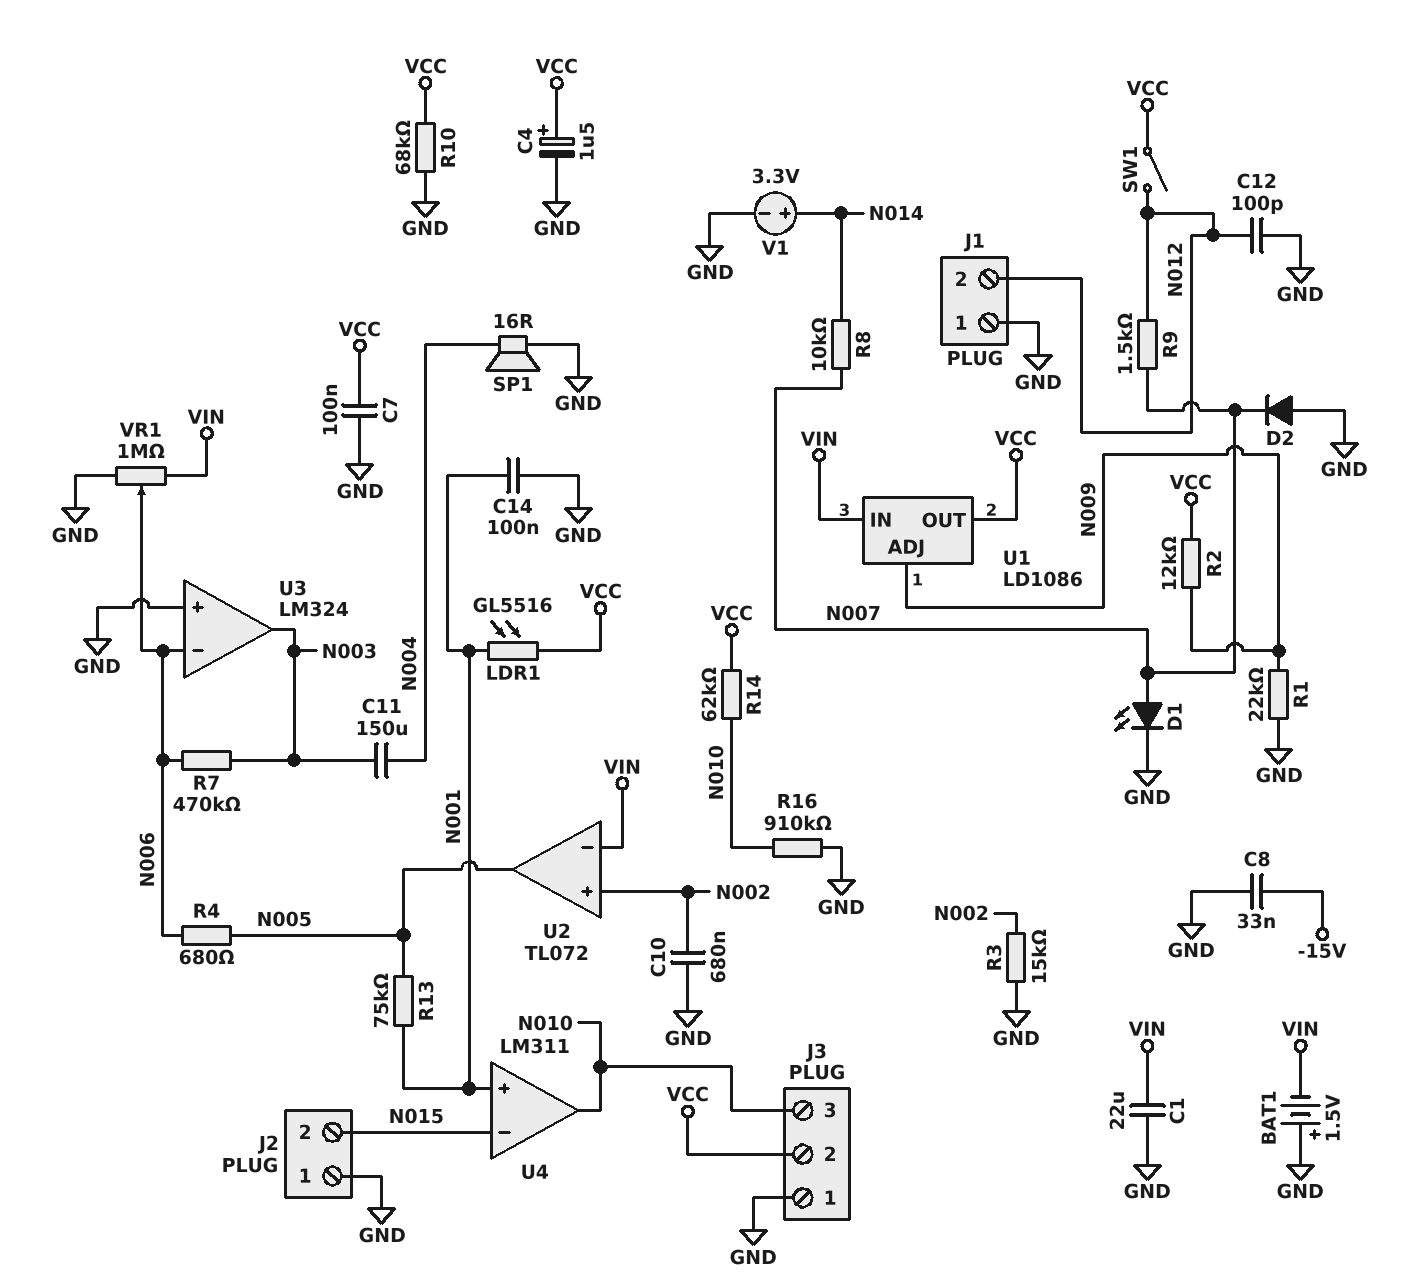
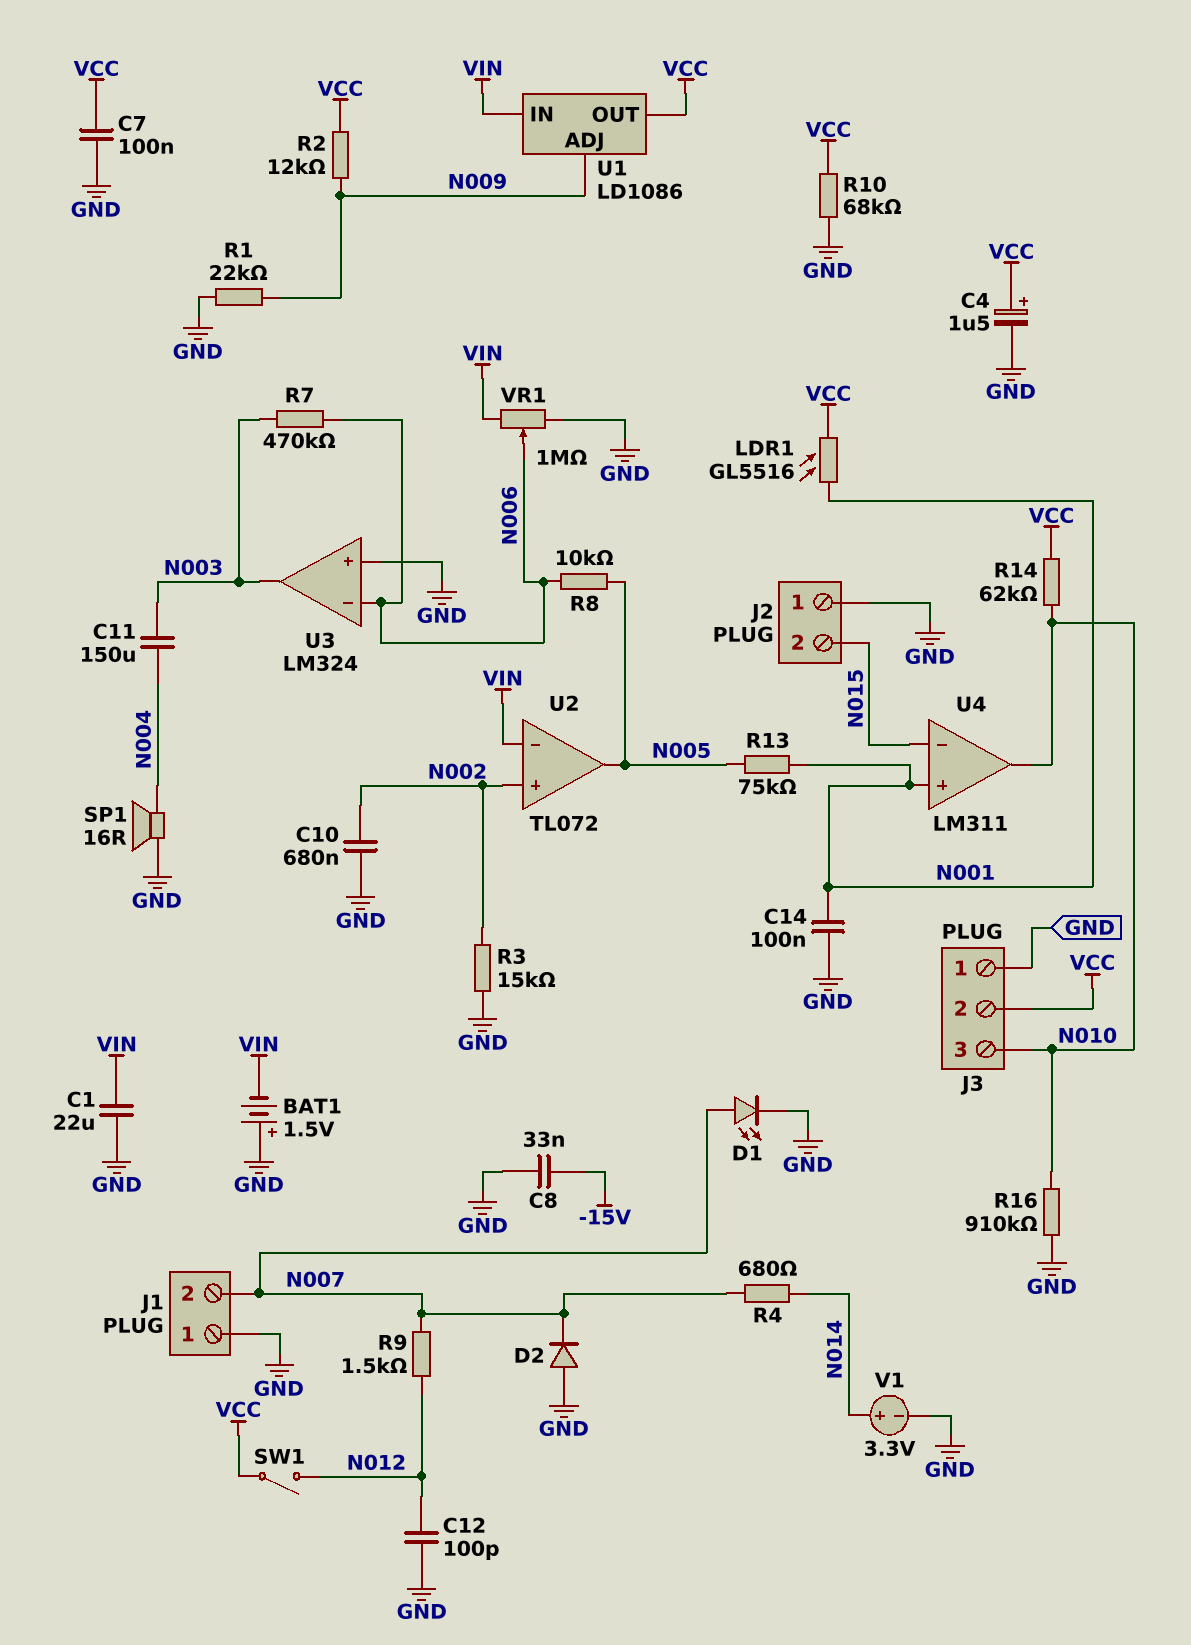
J1 pin 2: N012 -> N007
R4: 680 (N005, N006) -> 680 (N007, N014)
R8: 10k (N007, N014) -> 10k (N005, N006)

